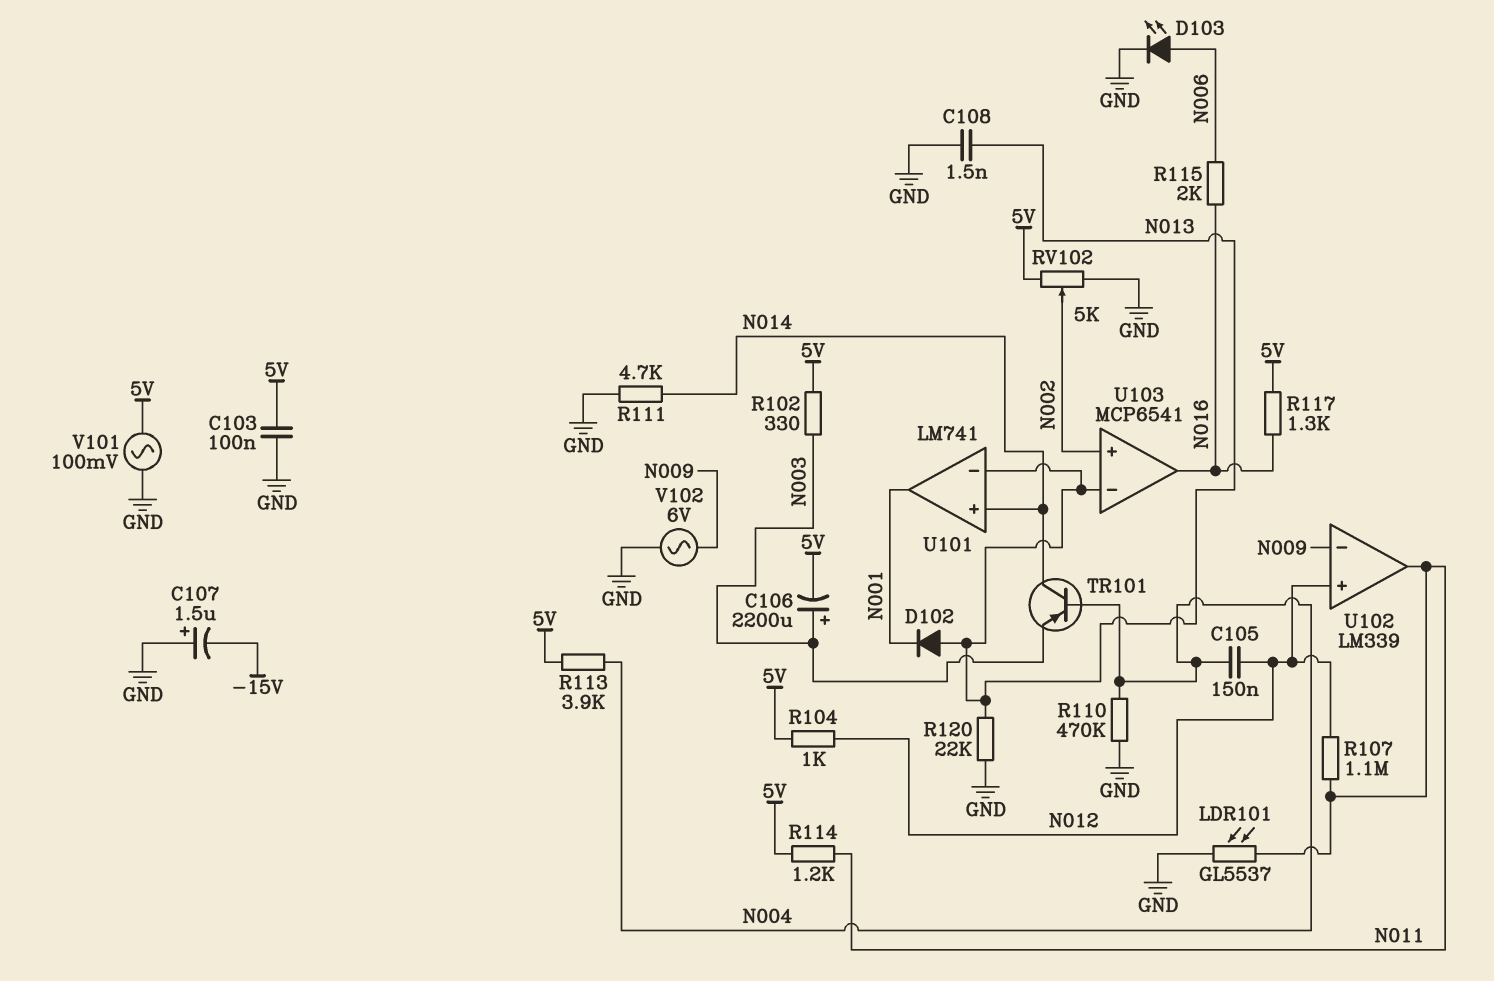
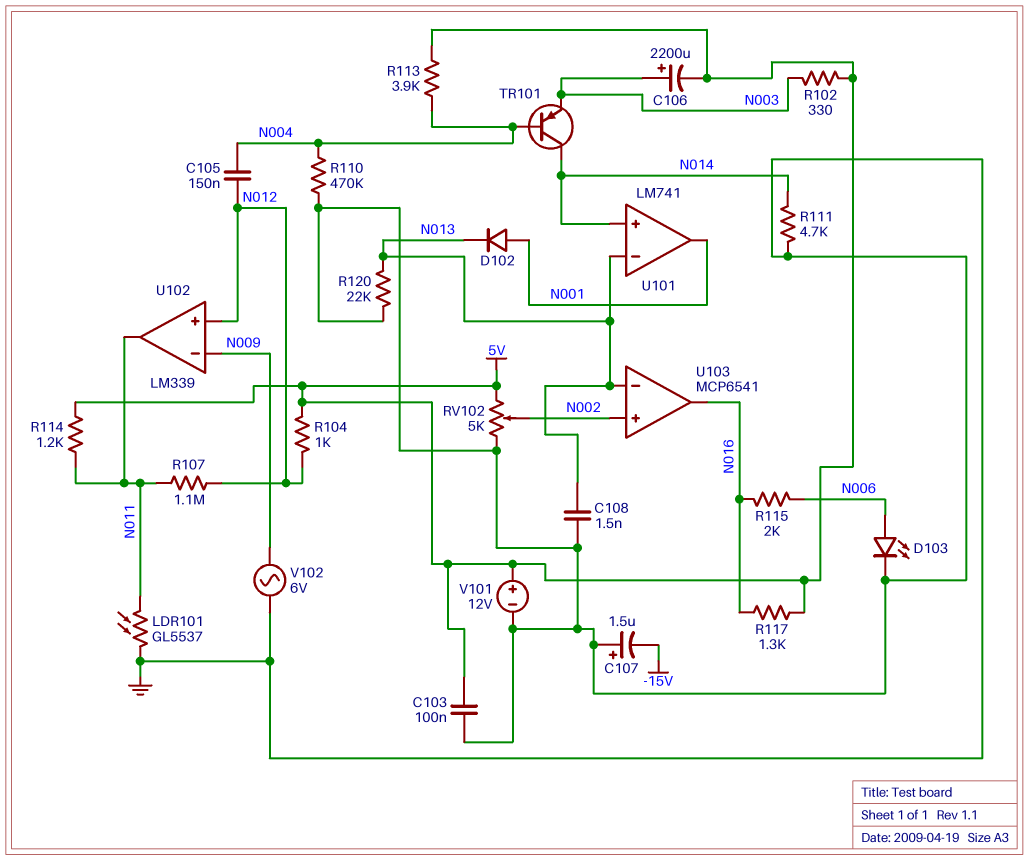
D102: diode (A N013, K N001) -> diode (A N001, K N013)
V101: AC 100mV (5V, GND) -> 12V (plus 5V, minus GND)

